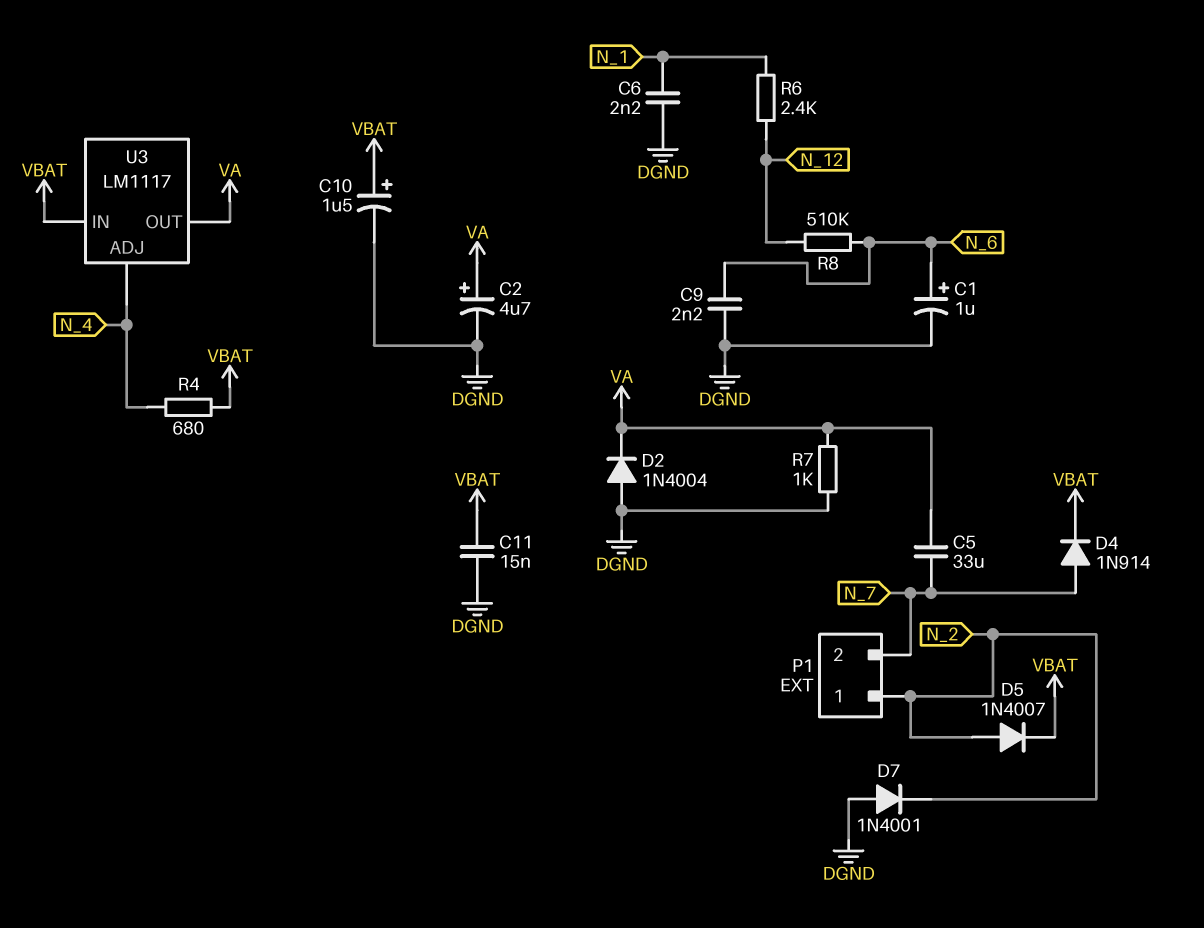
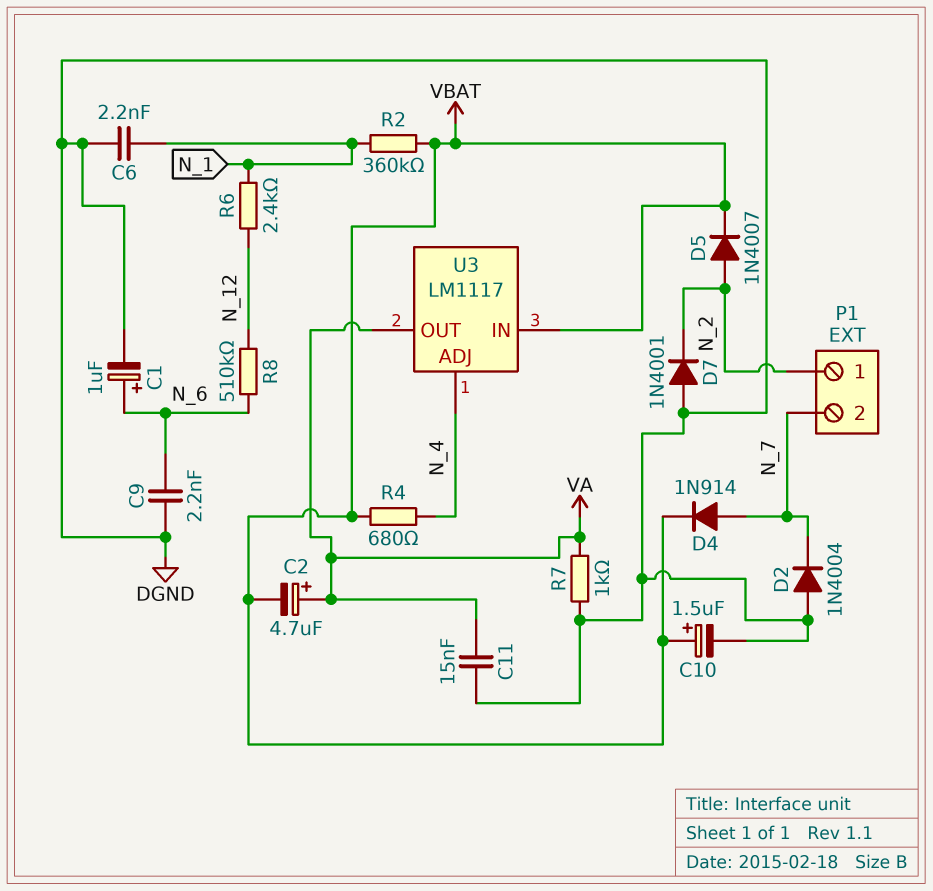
C2: 4.7uF (plus VA, minus DGND) -> 4.7uF (plus VA, minus VBAT)
C5: 33uF (N_7, VA) -> none
C11: 15nF (DGND, VBAT) -> 15nF (DGND, VA)
D2: diode 1N4004 (A DGND, K VA) -> diode 1N4004 (A DGND, K N_7)
R2: none -> 360k (N_1, VBAT)

